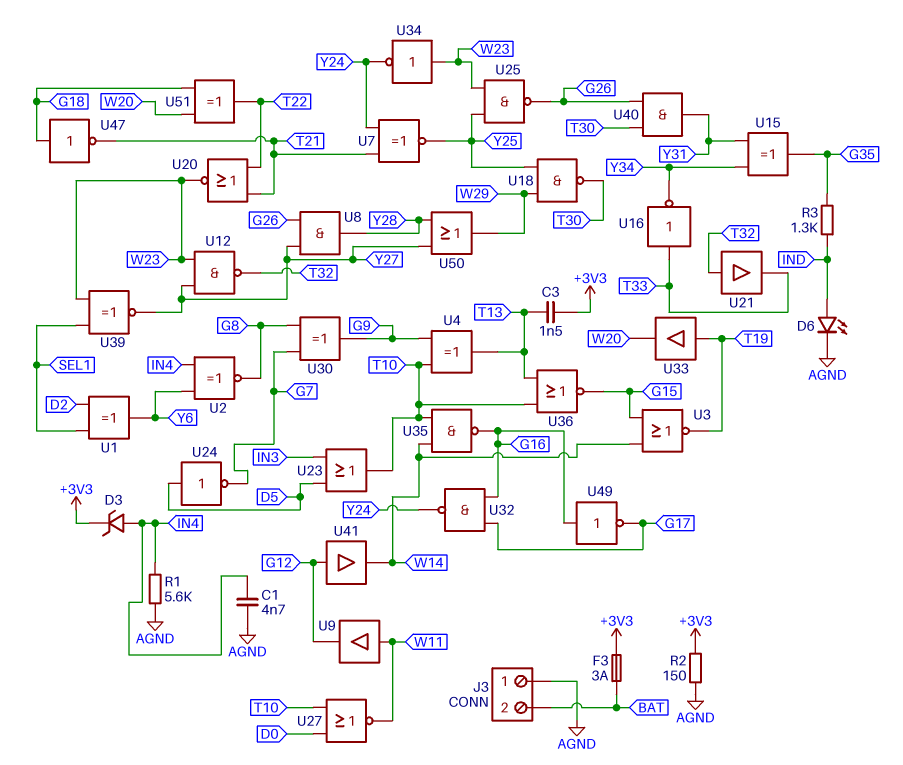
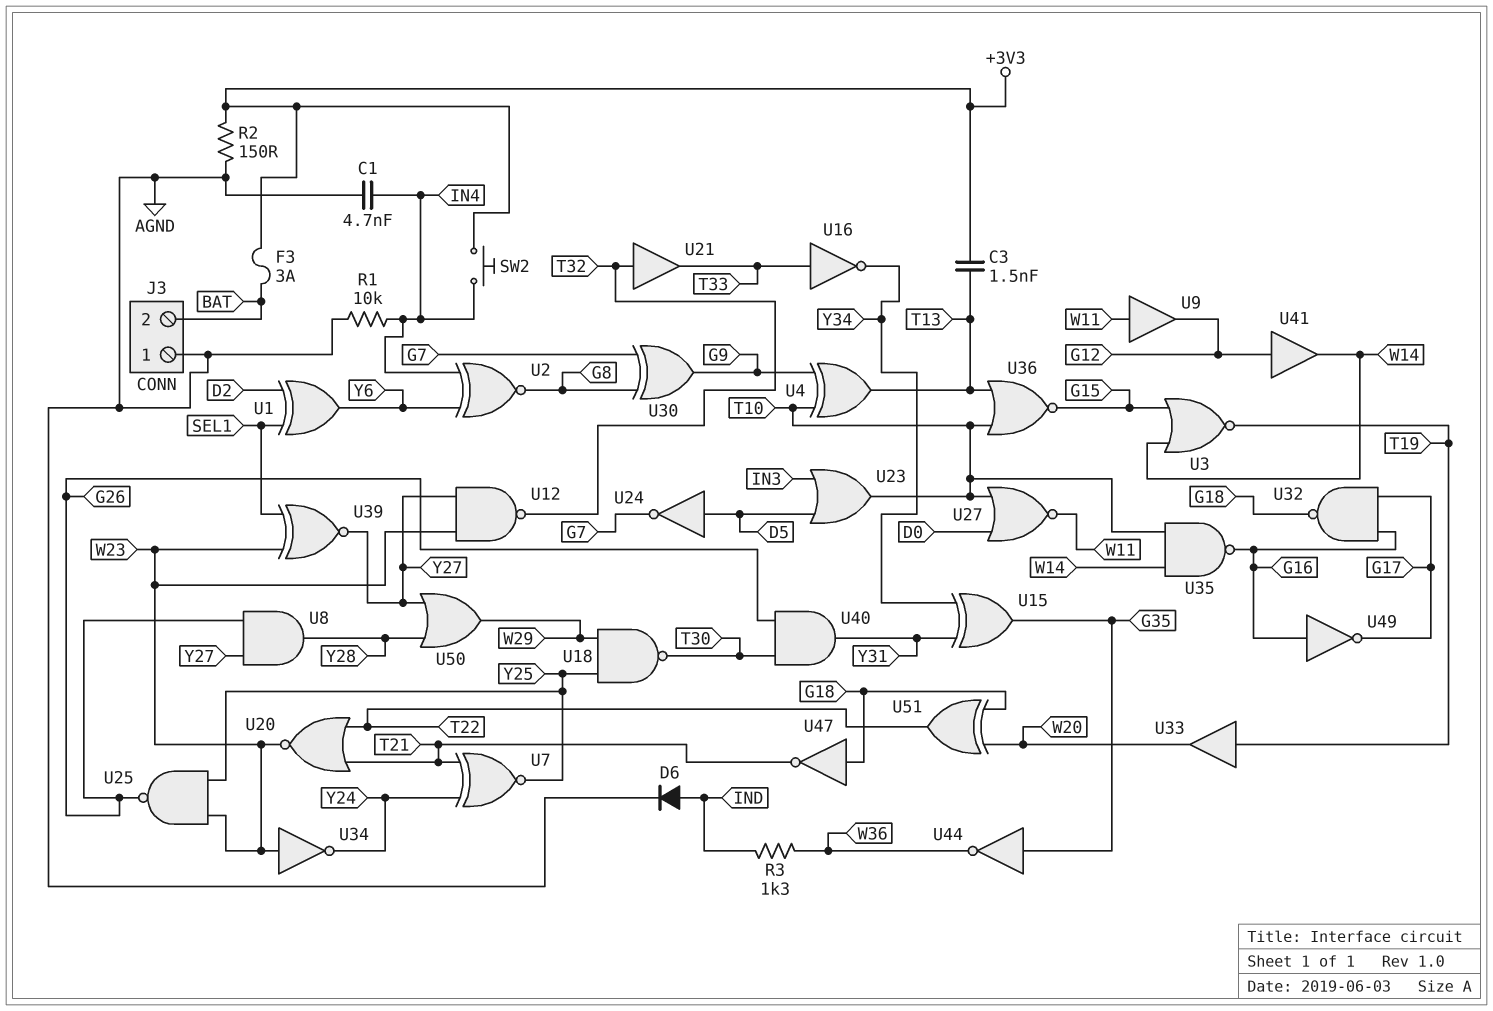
D3: zener (A IN4, K +3V3) -> none
D6: LED (A IND, K AGND) -> diode (A IND, K AGND)
R1: 5.6k (AGND, IN4) -> 10k (AGND, IN4)
R3: 1.3k (G35, IND) -> 1.3k (IND, W36)
SW2: none -> button (+3V3, IN4)
U32: NAND (in G16, in G17, out Y24) -> NAND (in G16, in G17, out G18)
U44: none -> NOT (in G35, out W36)

